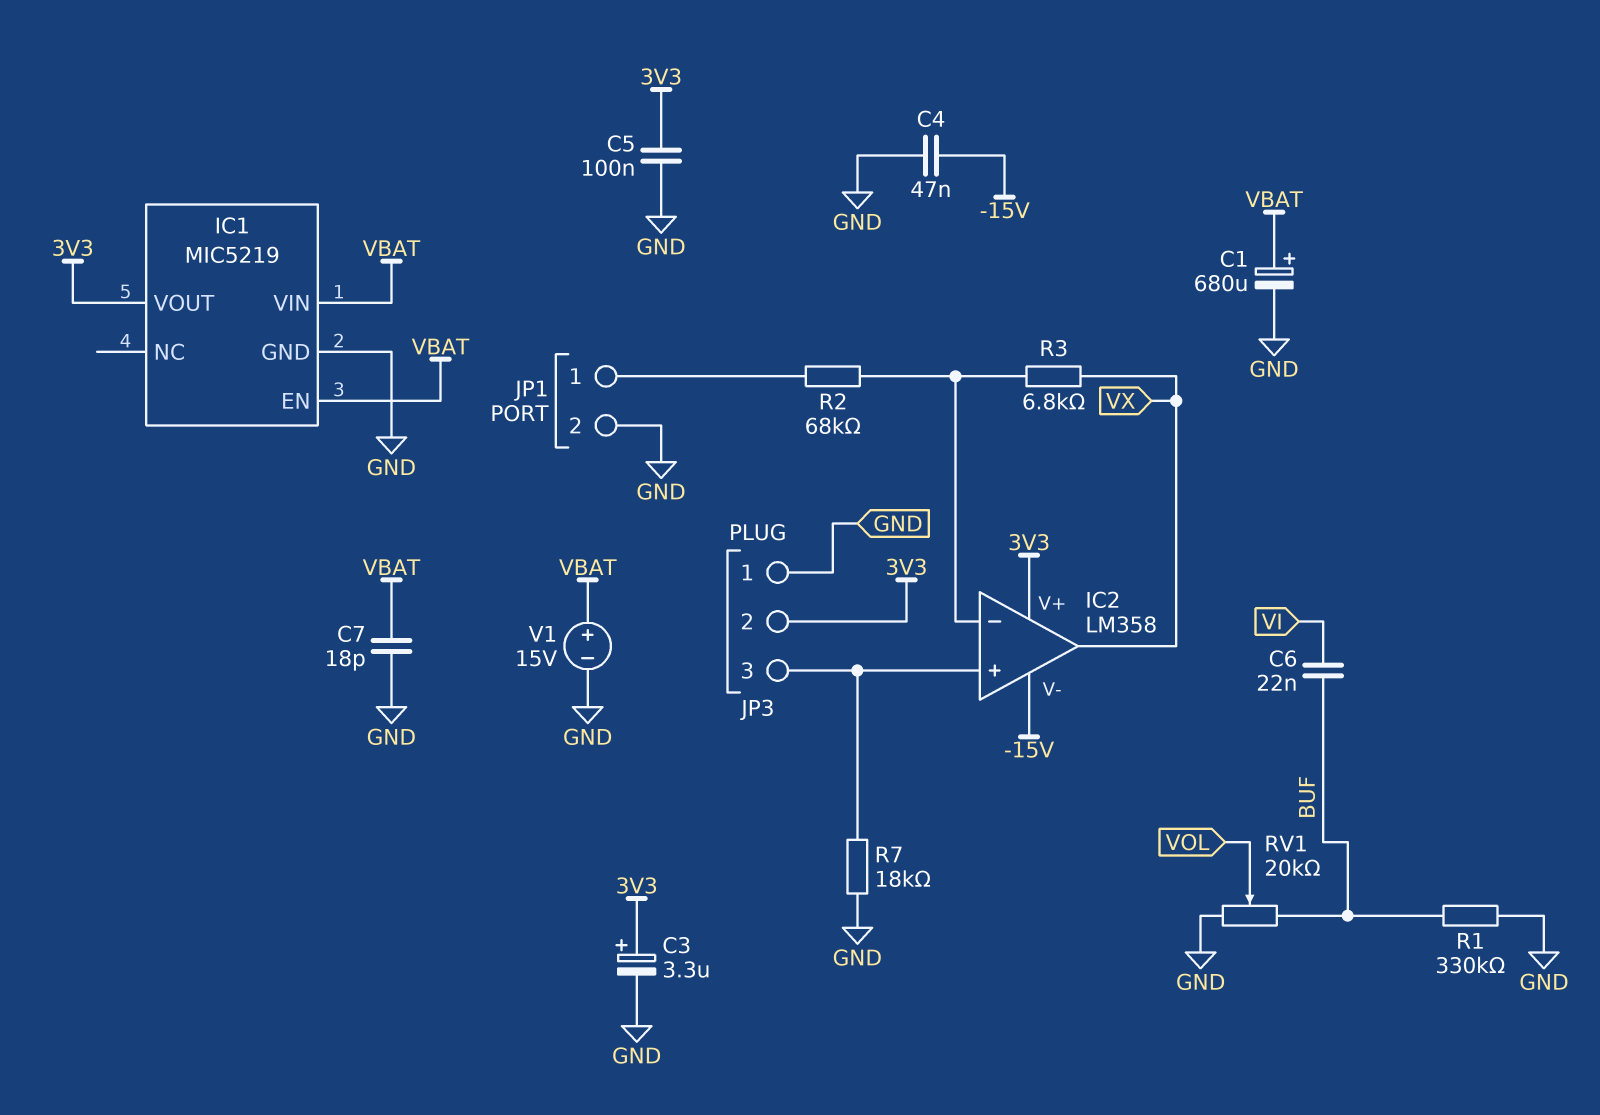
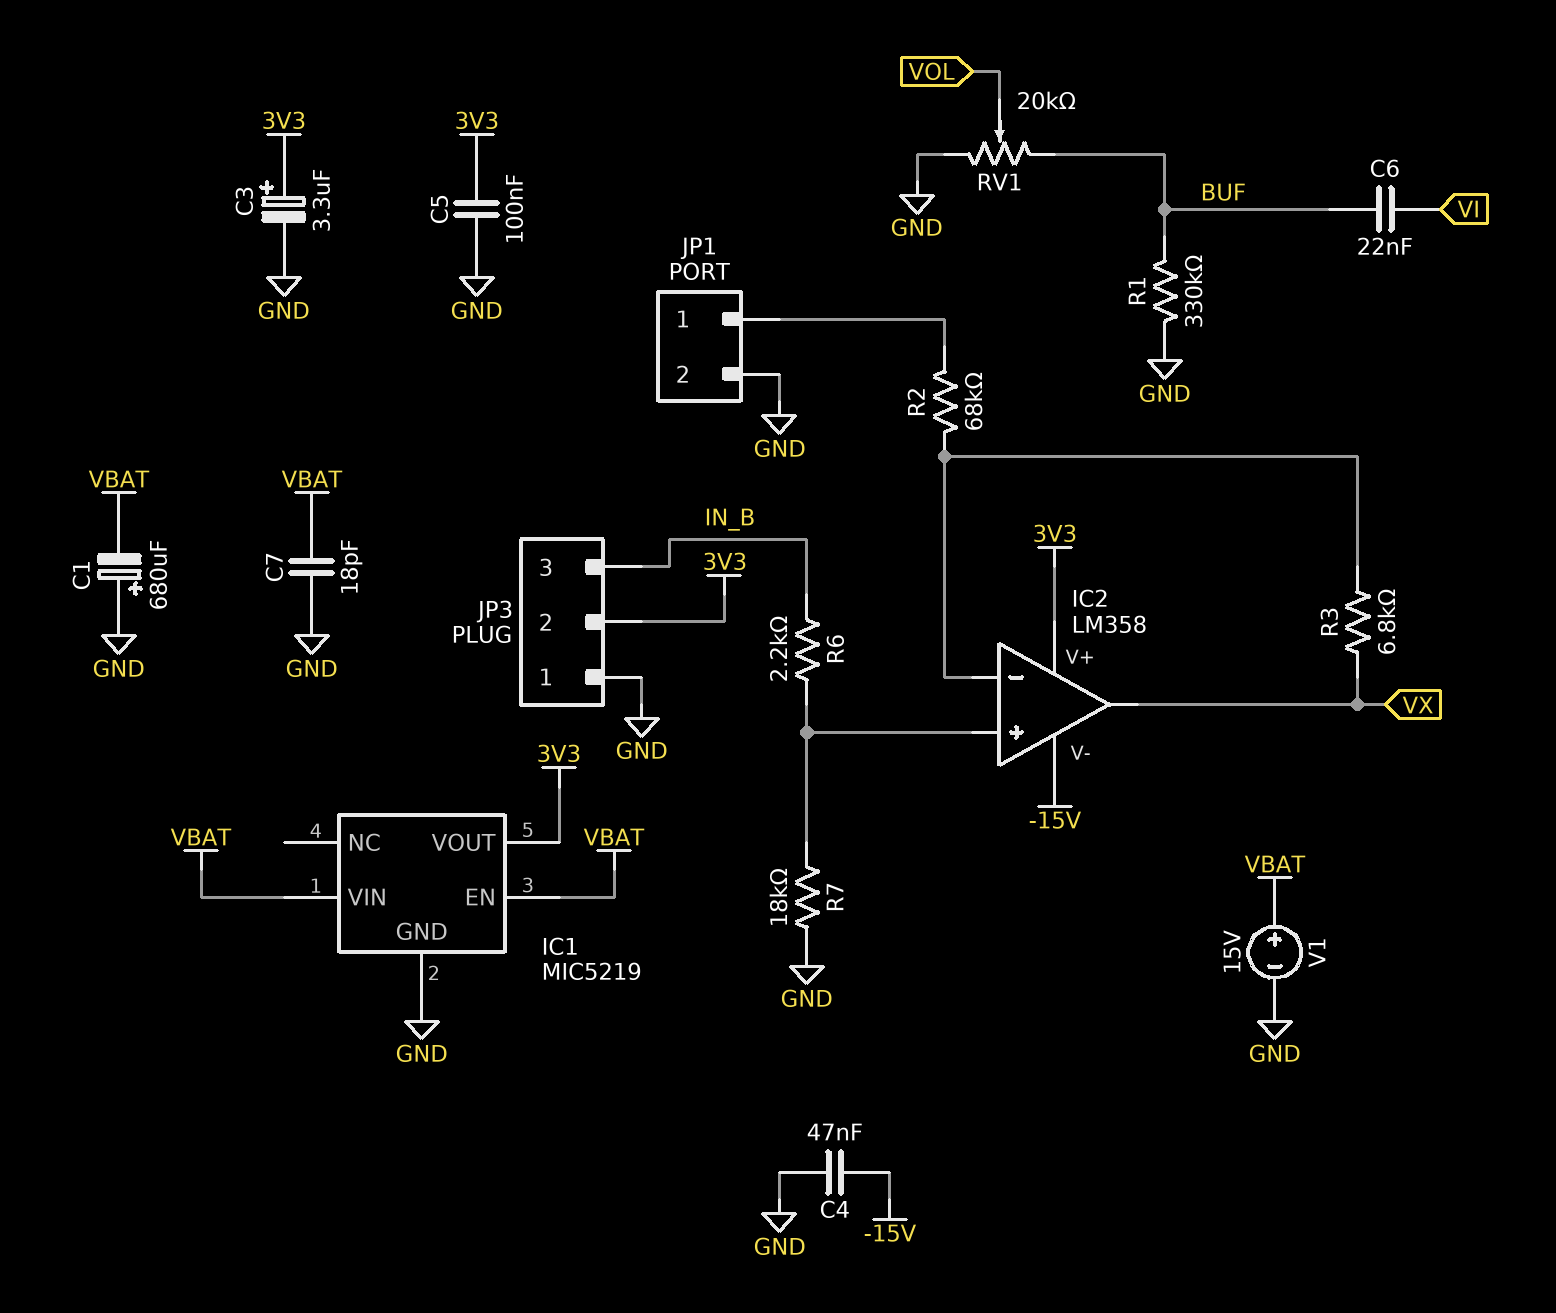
C1: 680uF (plus VBAT, minus GND) -> 680uF (plus GND, minus VBAT)
JP3 pin 3: IC2/in+ -> IN_B
R6: none -> 2.2k (IC2/in+, IN_B)

